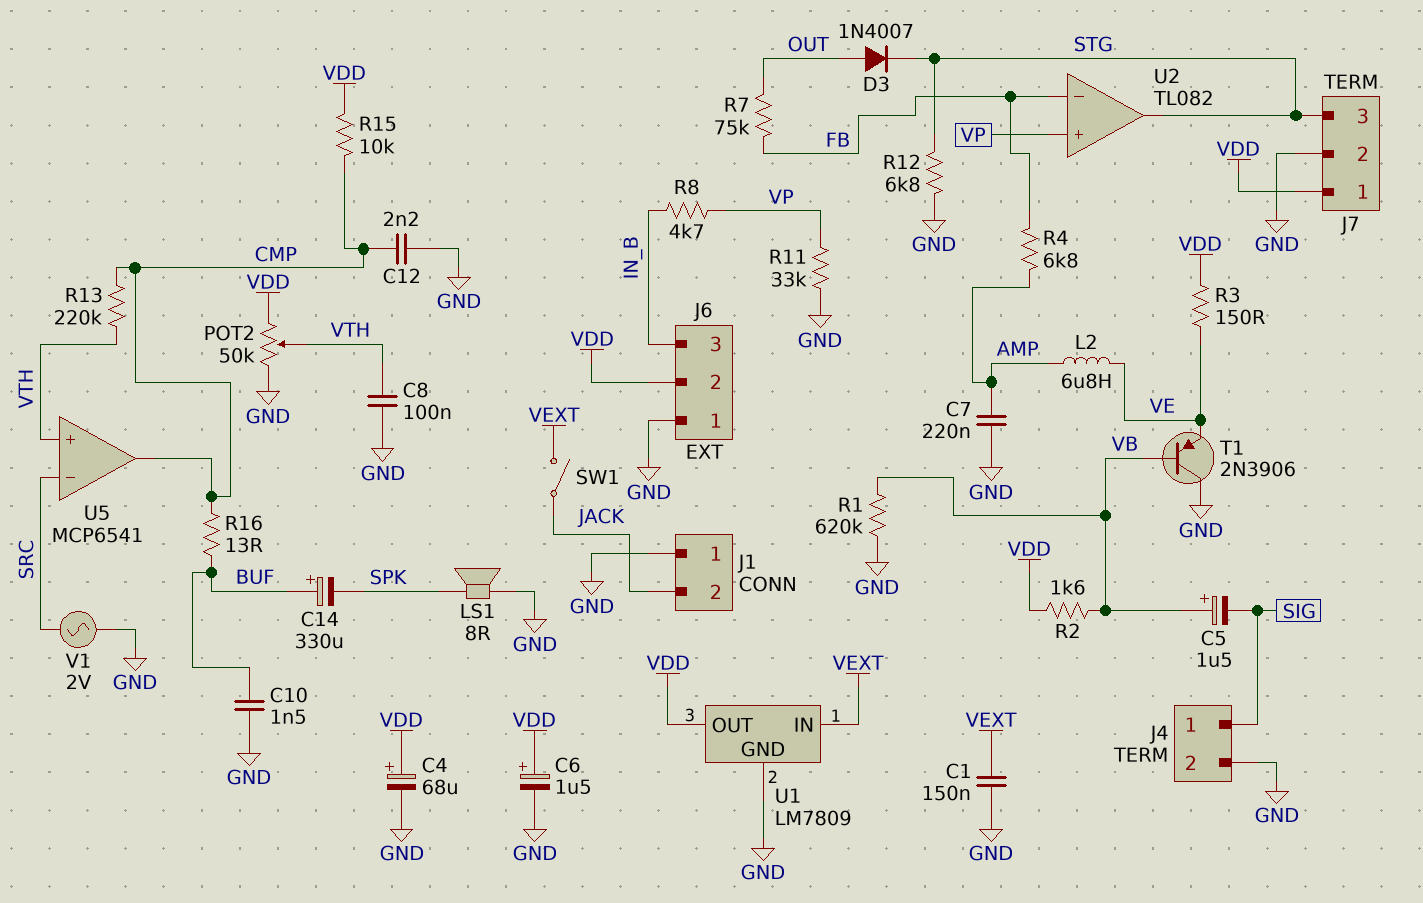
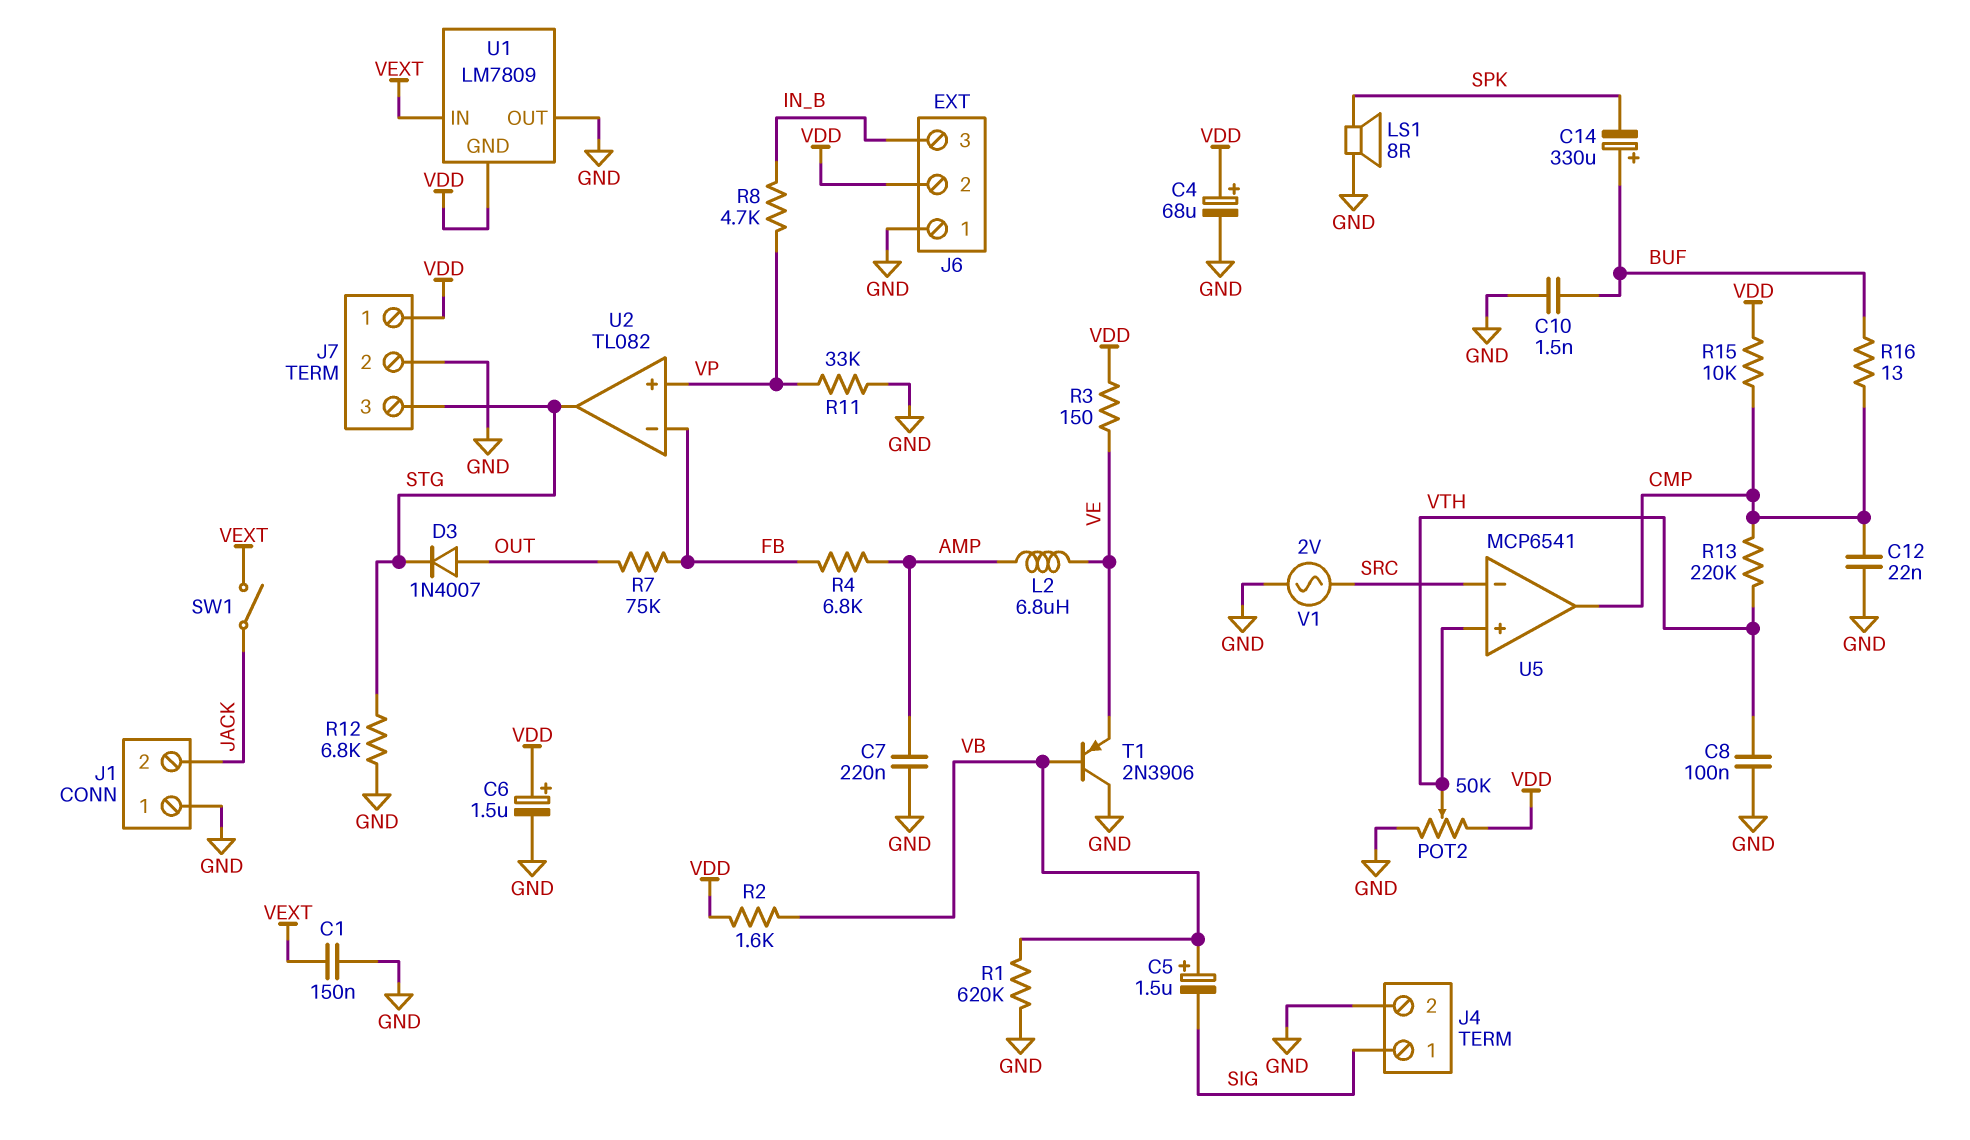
C12: 2.2nF (CMP, GND) -> 22nF (CMP, GND)
U1 pin GND: GND -> VDD
U1 pin OUT: VDD -> GND

